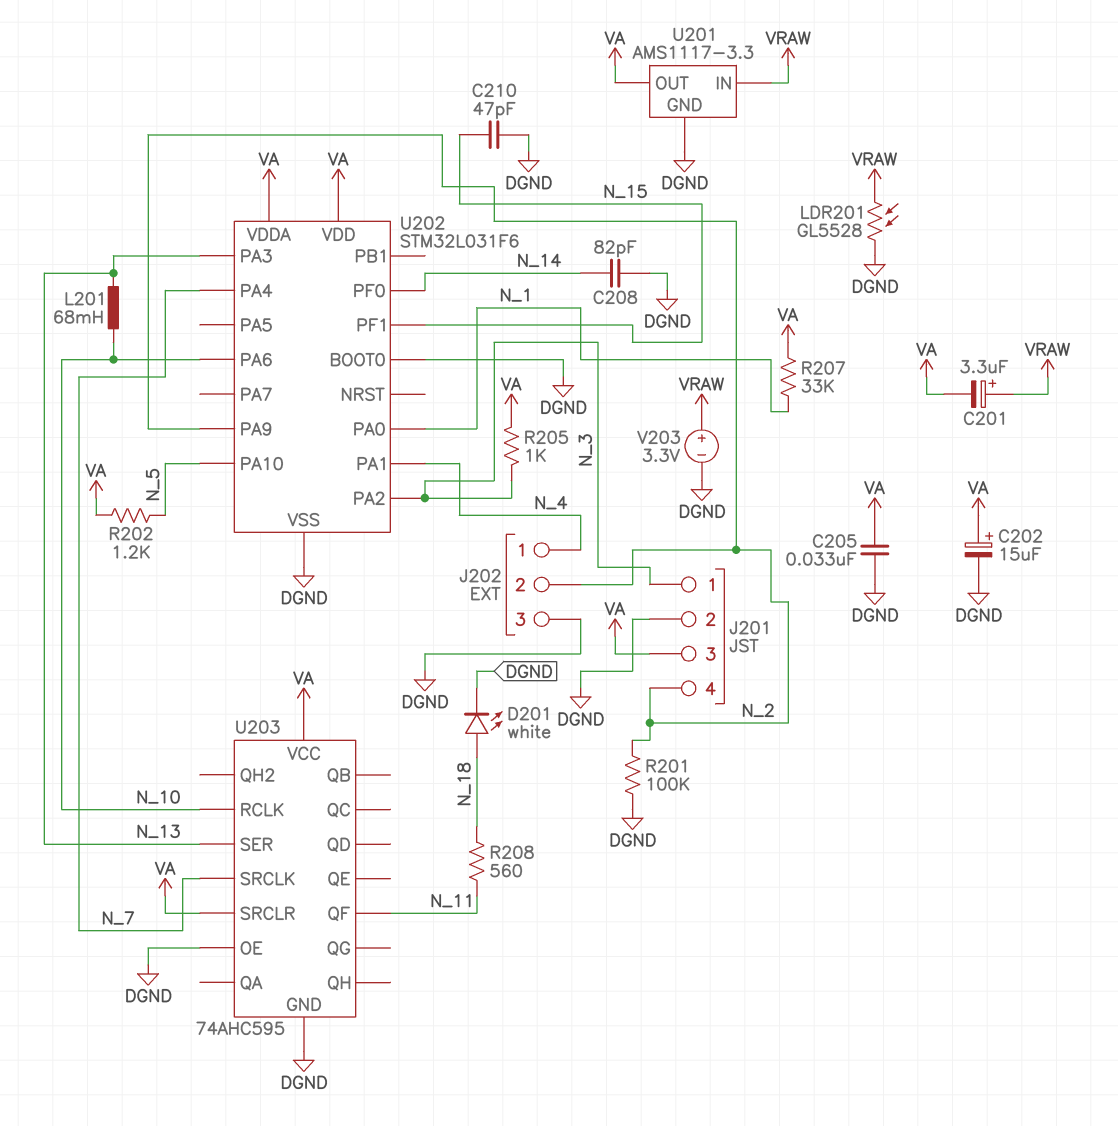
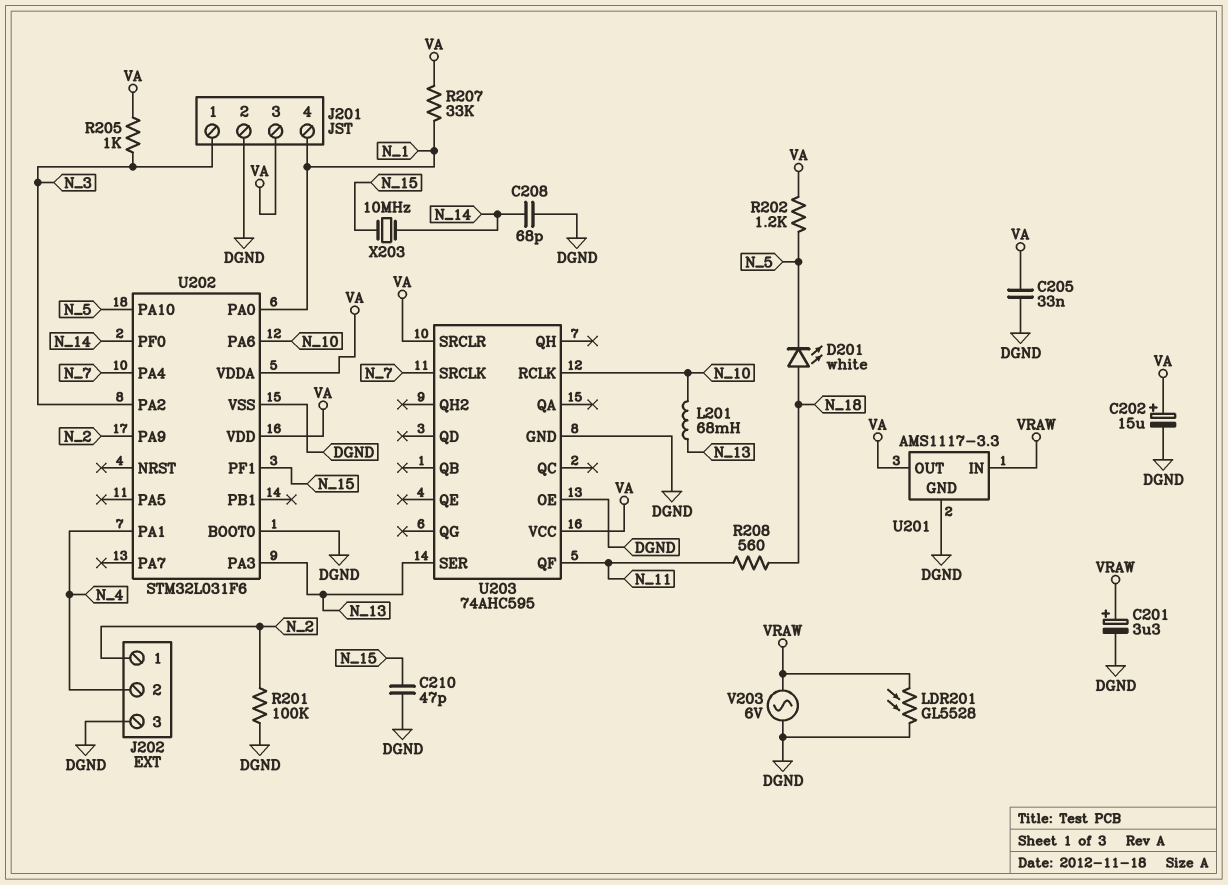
C201: 3.3uF (plus VRAW, minus VA) -> 3.3uF (plus VRAW, minus DGND)
C208: 82pF (DGND, N_14) -> 68pF (DGND, N_14)
D201: LED white (A N_18, K DGND) -> LED white (A N_18, K N_5)
J201 pin 4: N_2 -> N_1
J202 pin 1: N_4 -> N_2
J202 pin 2: N_2 -> N_4
V203: 3.3V (plus VRAW, minus DGND) -> AC 6V (DGND, VRAW)
X203: none -> 10MHz (N_14, N_15)

